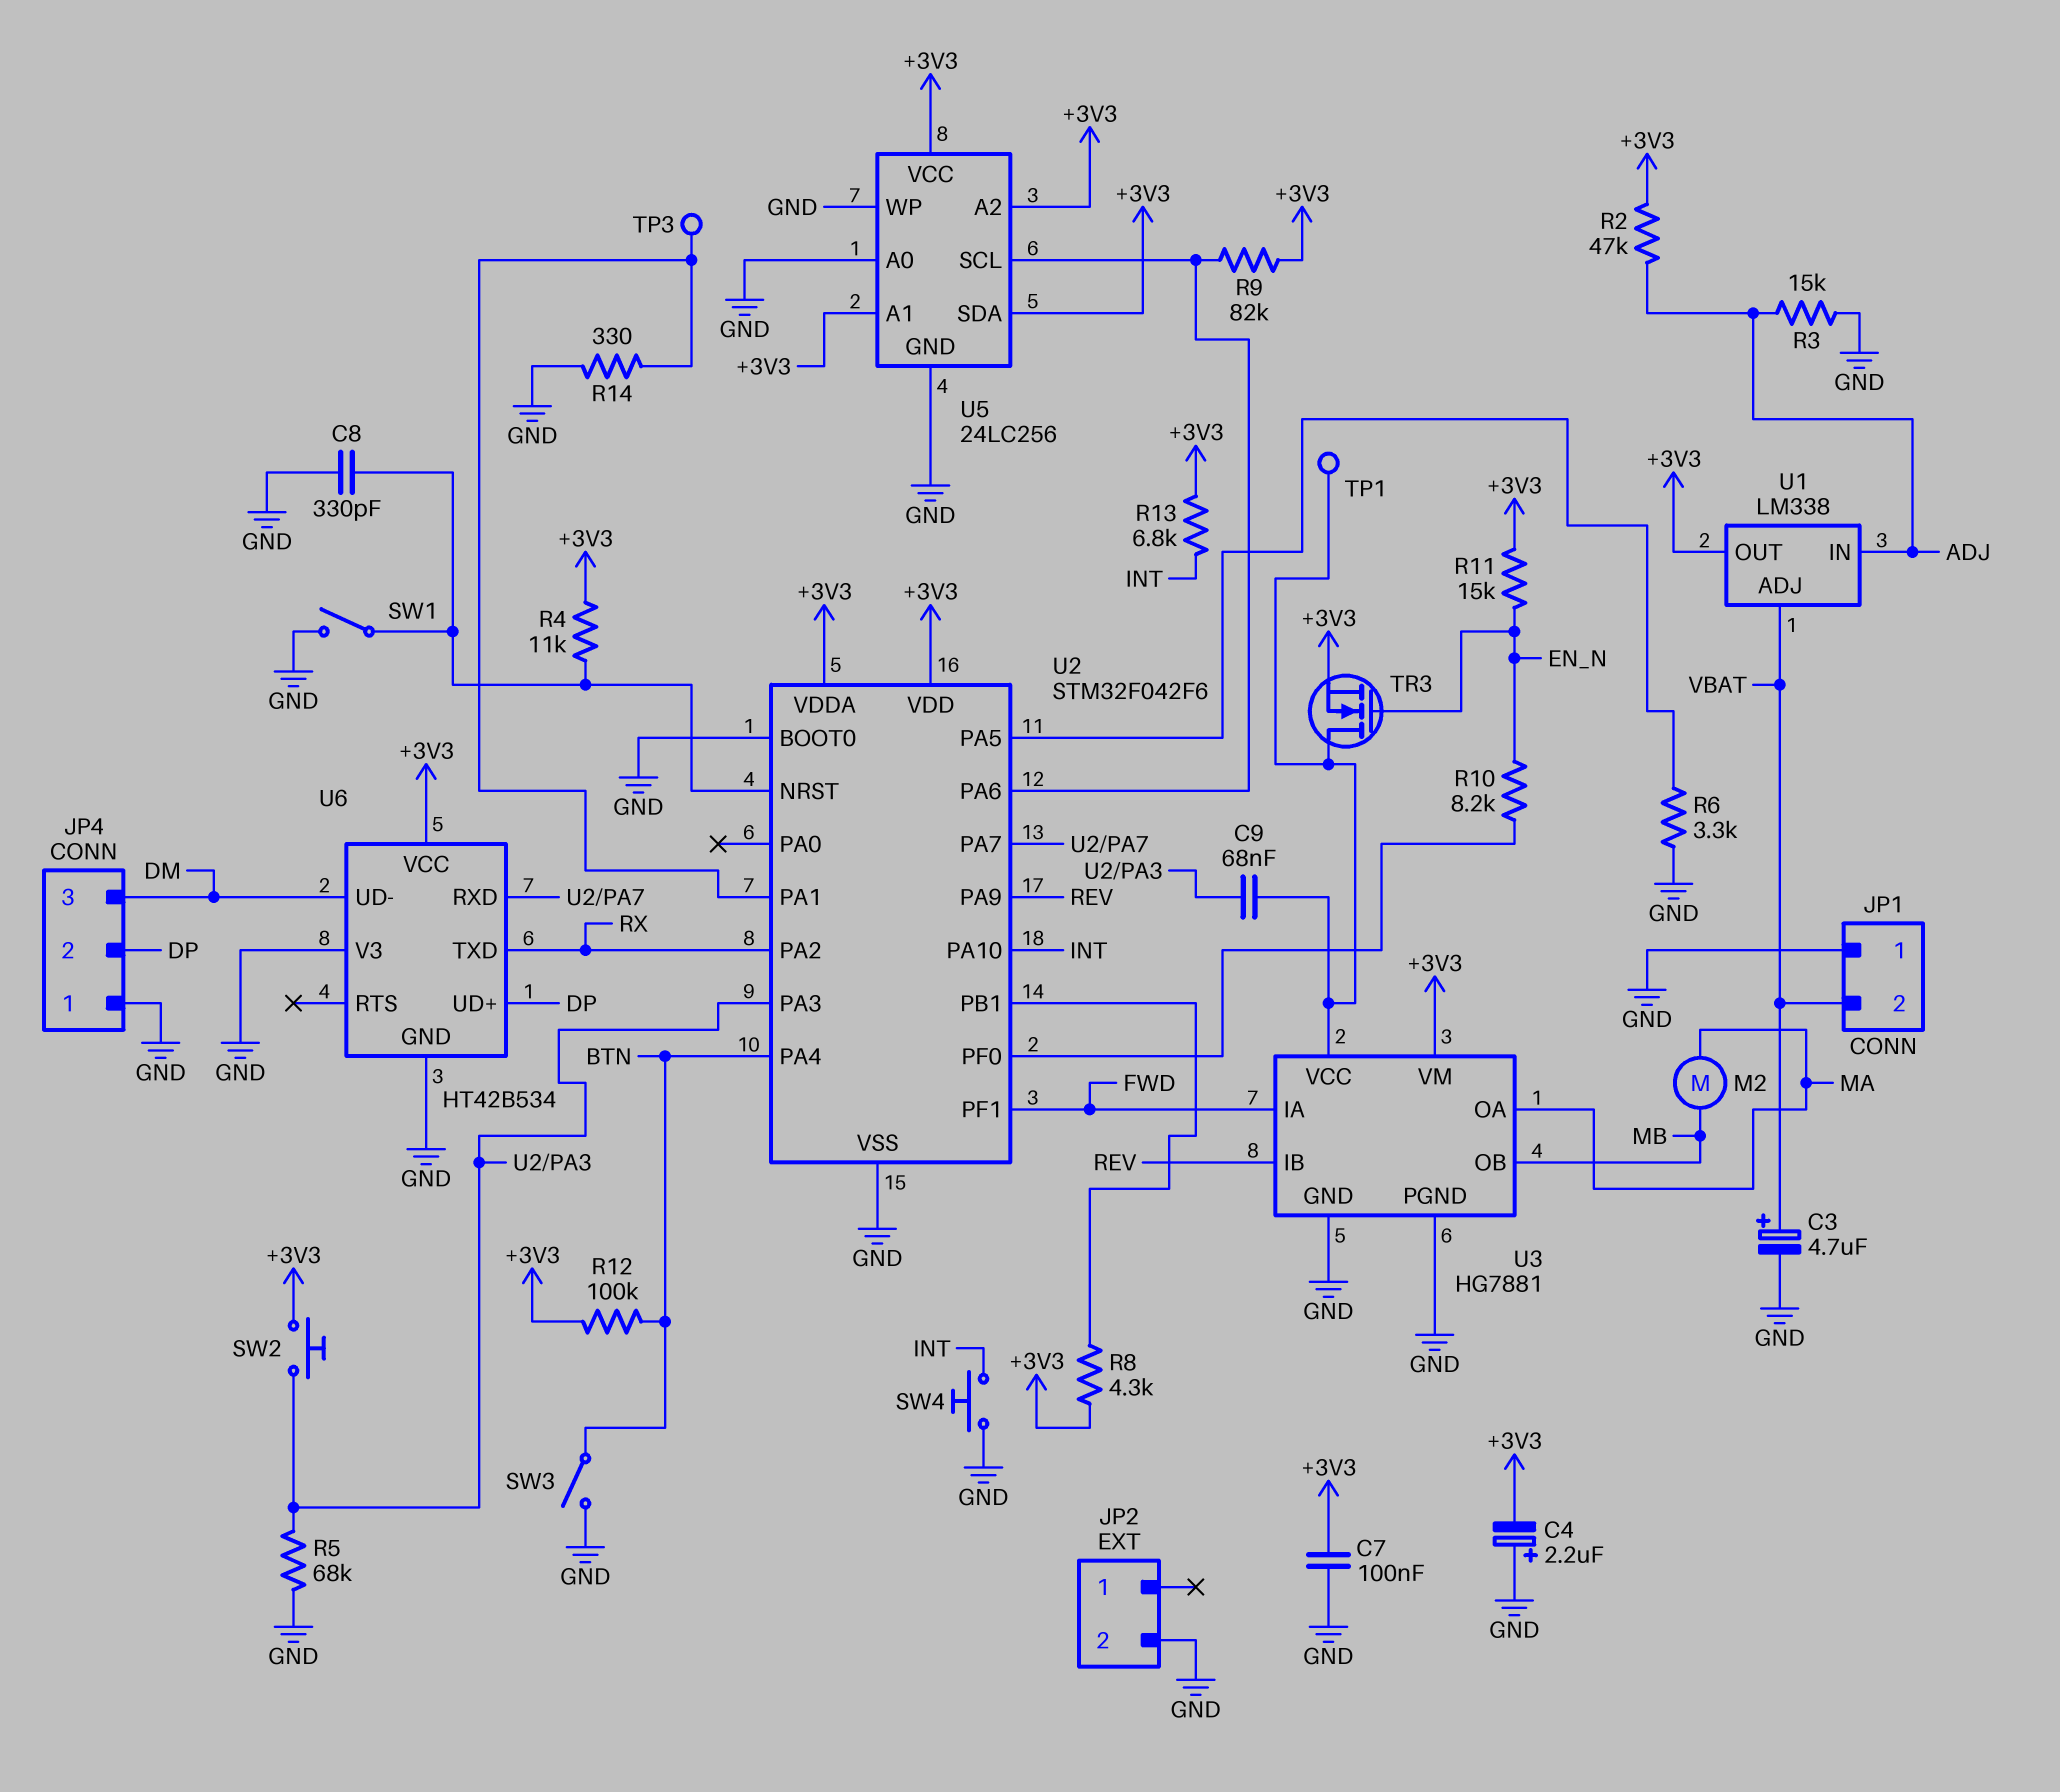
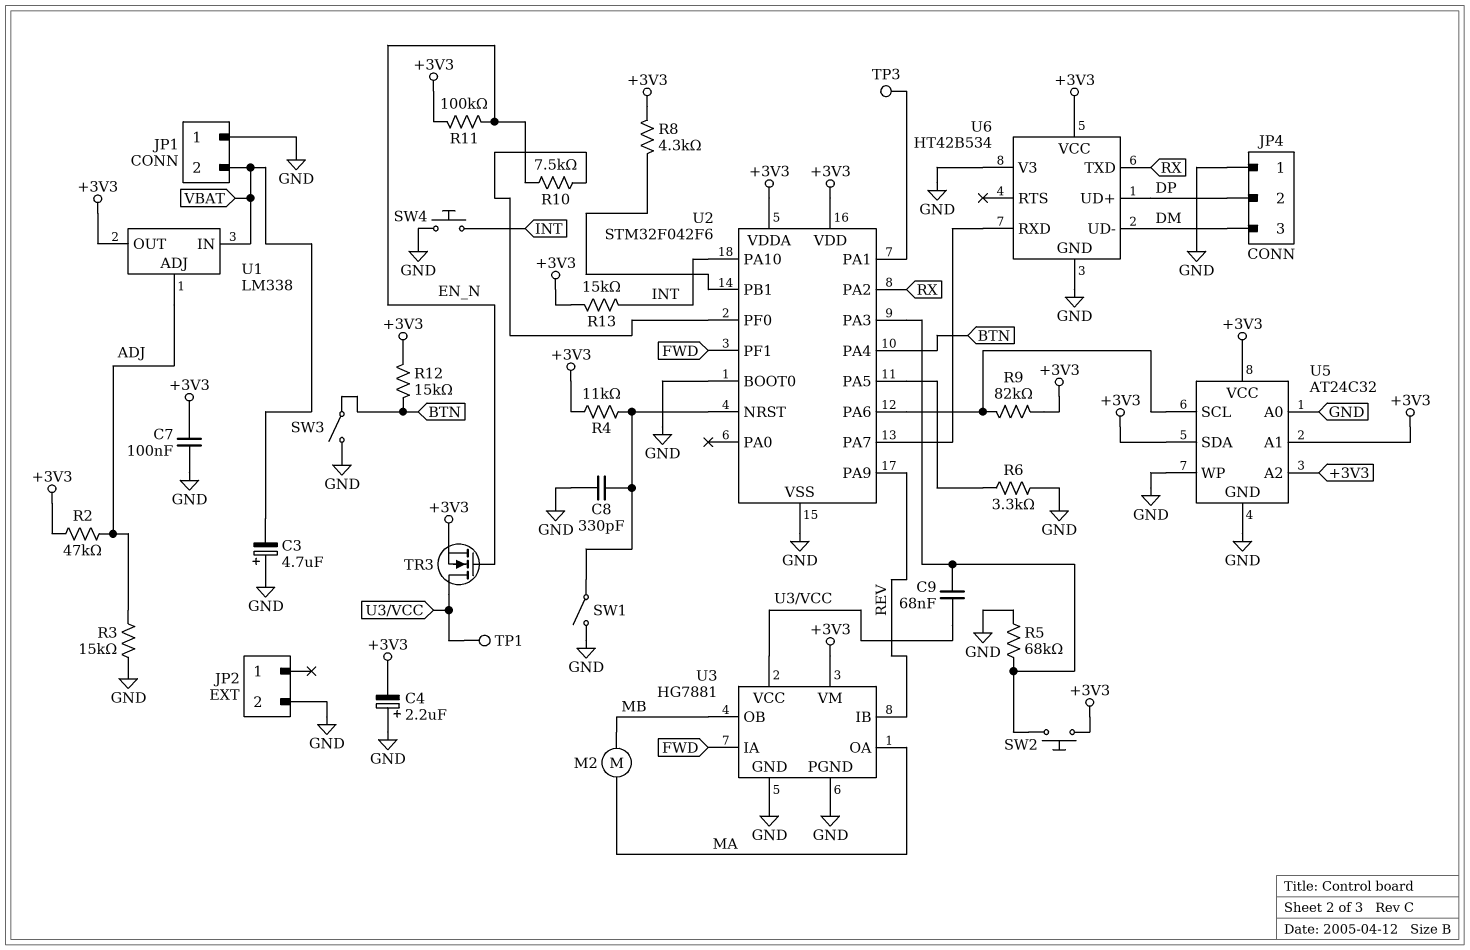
C3: 4.7uF (plus VBAT, minus GND) -> 4.7uF (plus GND, minus VBAT)
R10: 8.2k (EN_N, U2/PF0) -> 7.5k (EN_N, U2/PF0)
R11: 15k (+3V3, EN_N) -> 100k (+3V3, EN_N)
R12: 100k (+3V3, BTN) -> 15k (+3V3, BTN)
R13: 6.8k (+3V3, INT) -> 15k (+3V3, INT)
R14: 330 (GND, U2/PA1) -> none
U1 pin ADJ: VBAT -> ADJ
U1 pin IN: ADJ -> VBAT
U5: 24LC256 -> AT24C32

